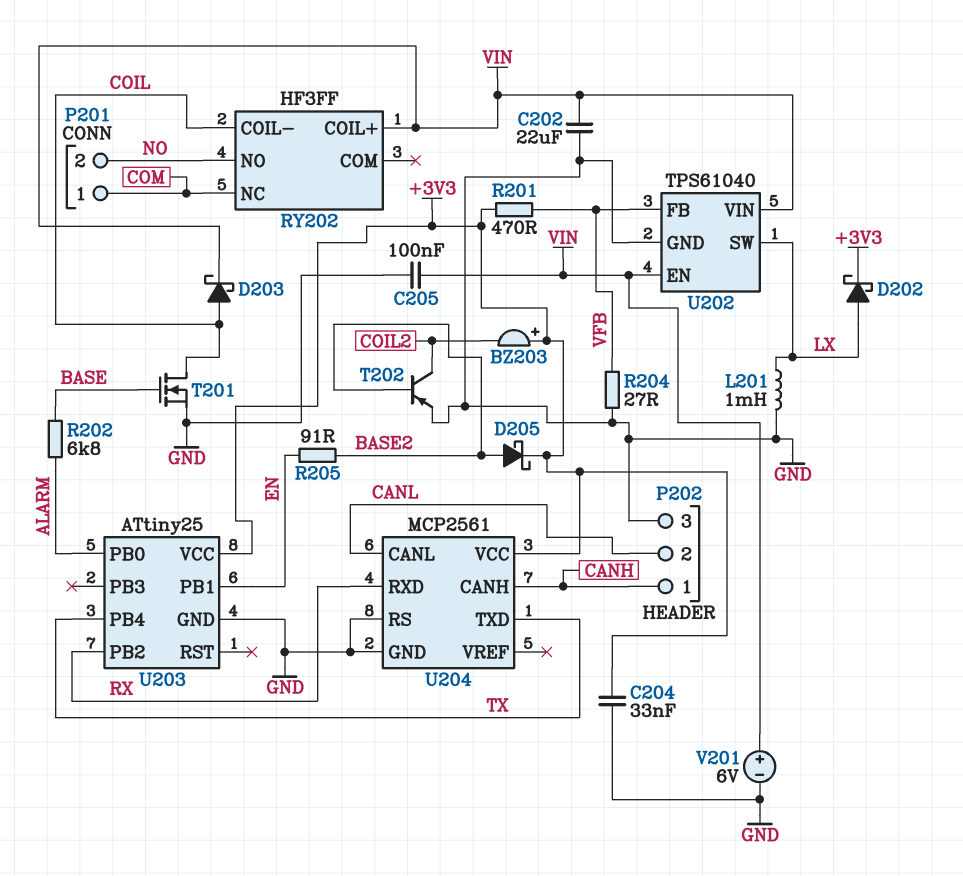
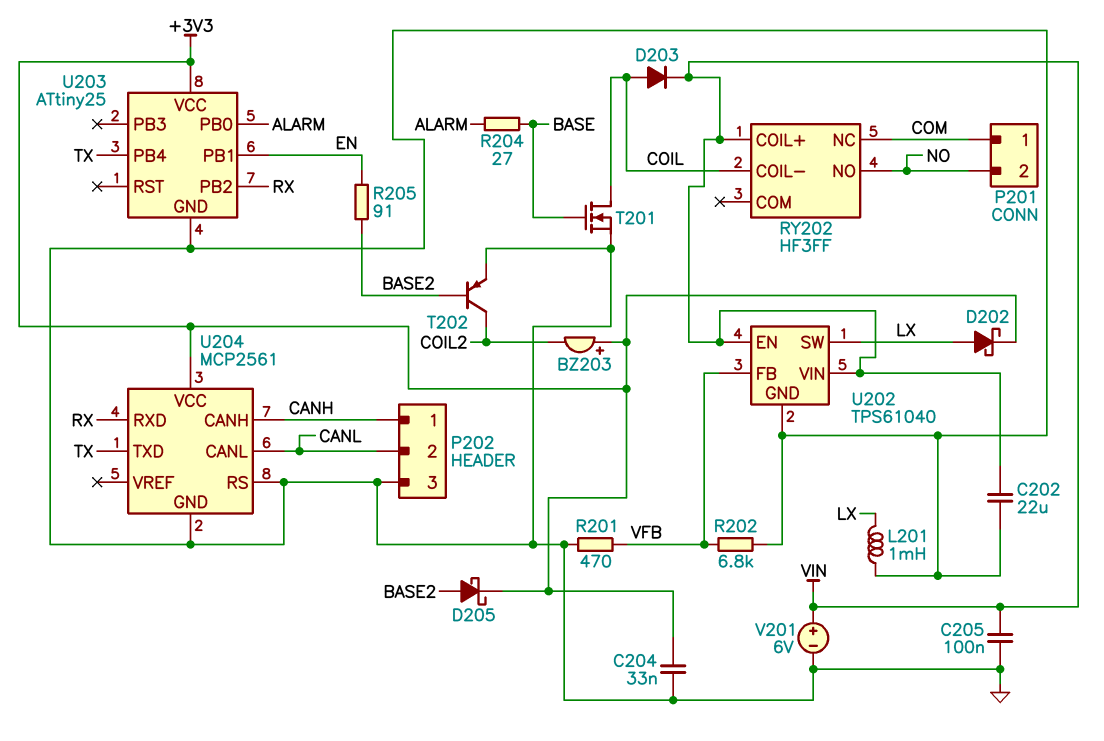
D203: schottky (A COIL, K VIN) -> diode (A COIL, K VIN)
R201: 470 (+3V3, VFB) -> 470 (GND, VFB)
R202: 6.8k (ALARM, BASE) -> 6.8k (GND, VFB)
R204: 27 (GND, VFB) -> 27 (ALARM, BASE)

